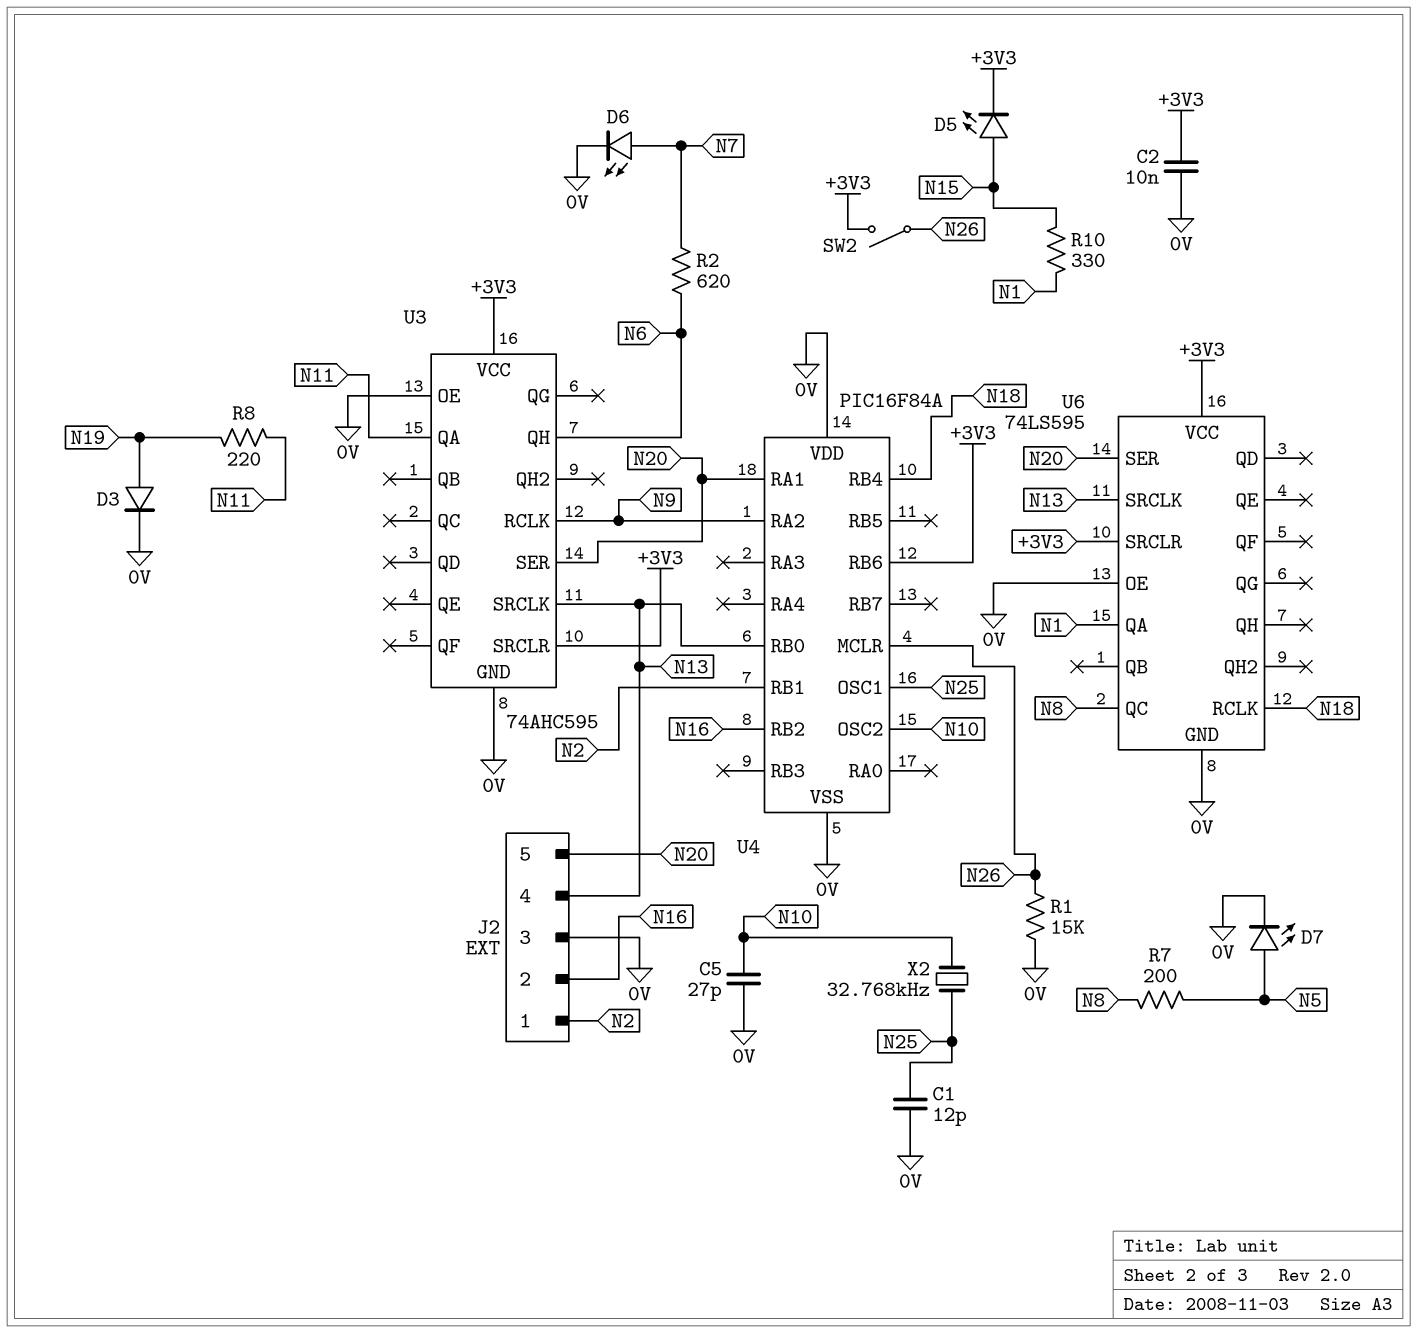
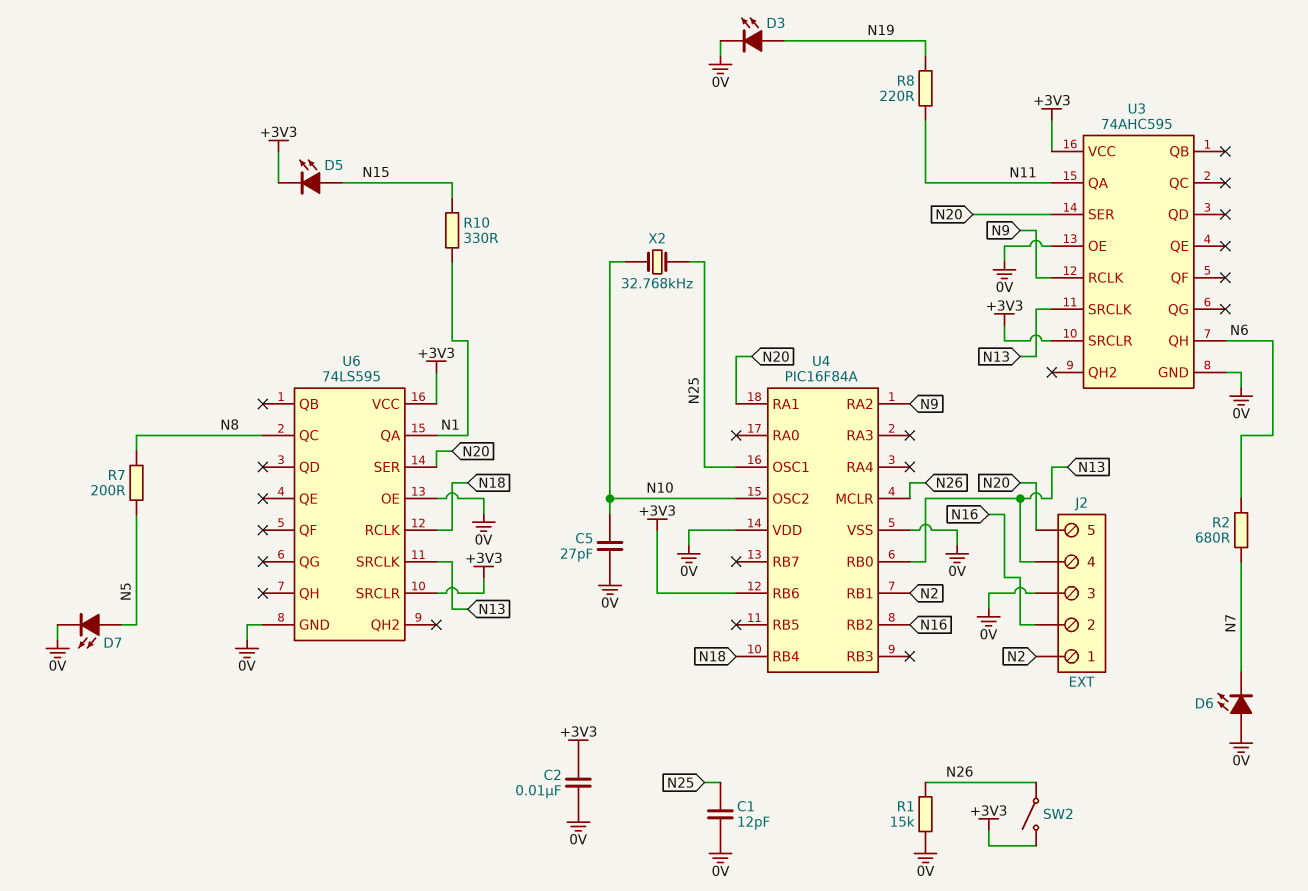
D3: diode (A N19, K 0V) -> LED (A N19, K 0V)
D6: LED (A N7, K 0V) -> LED (A 0V, K N7)
R2: 620 (N6, N7) -> 680 (N6, N7)

